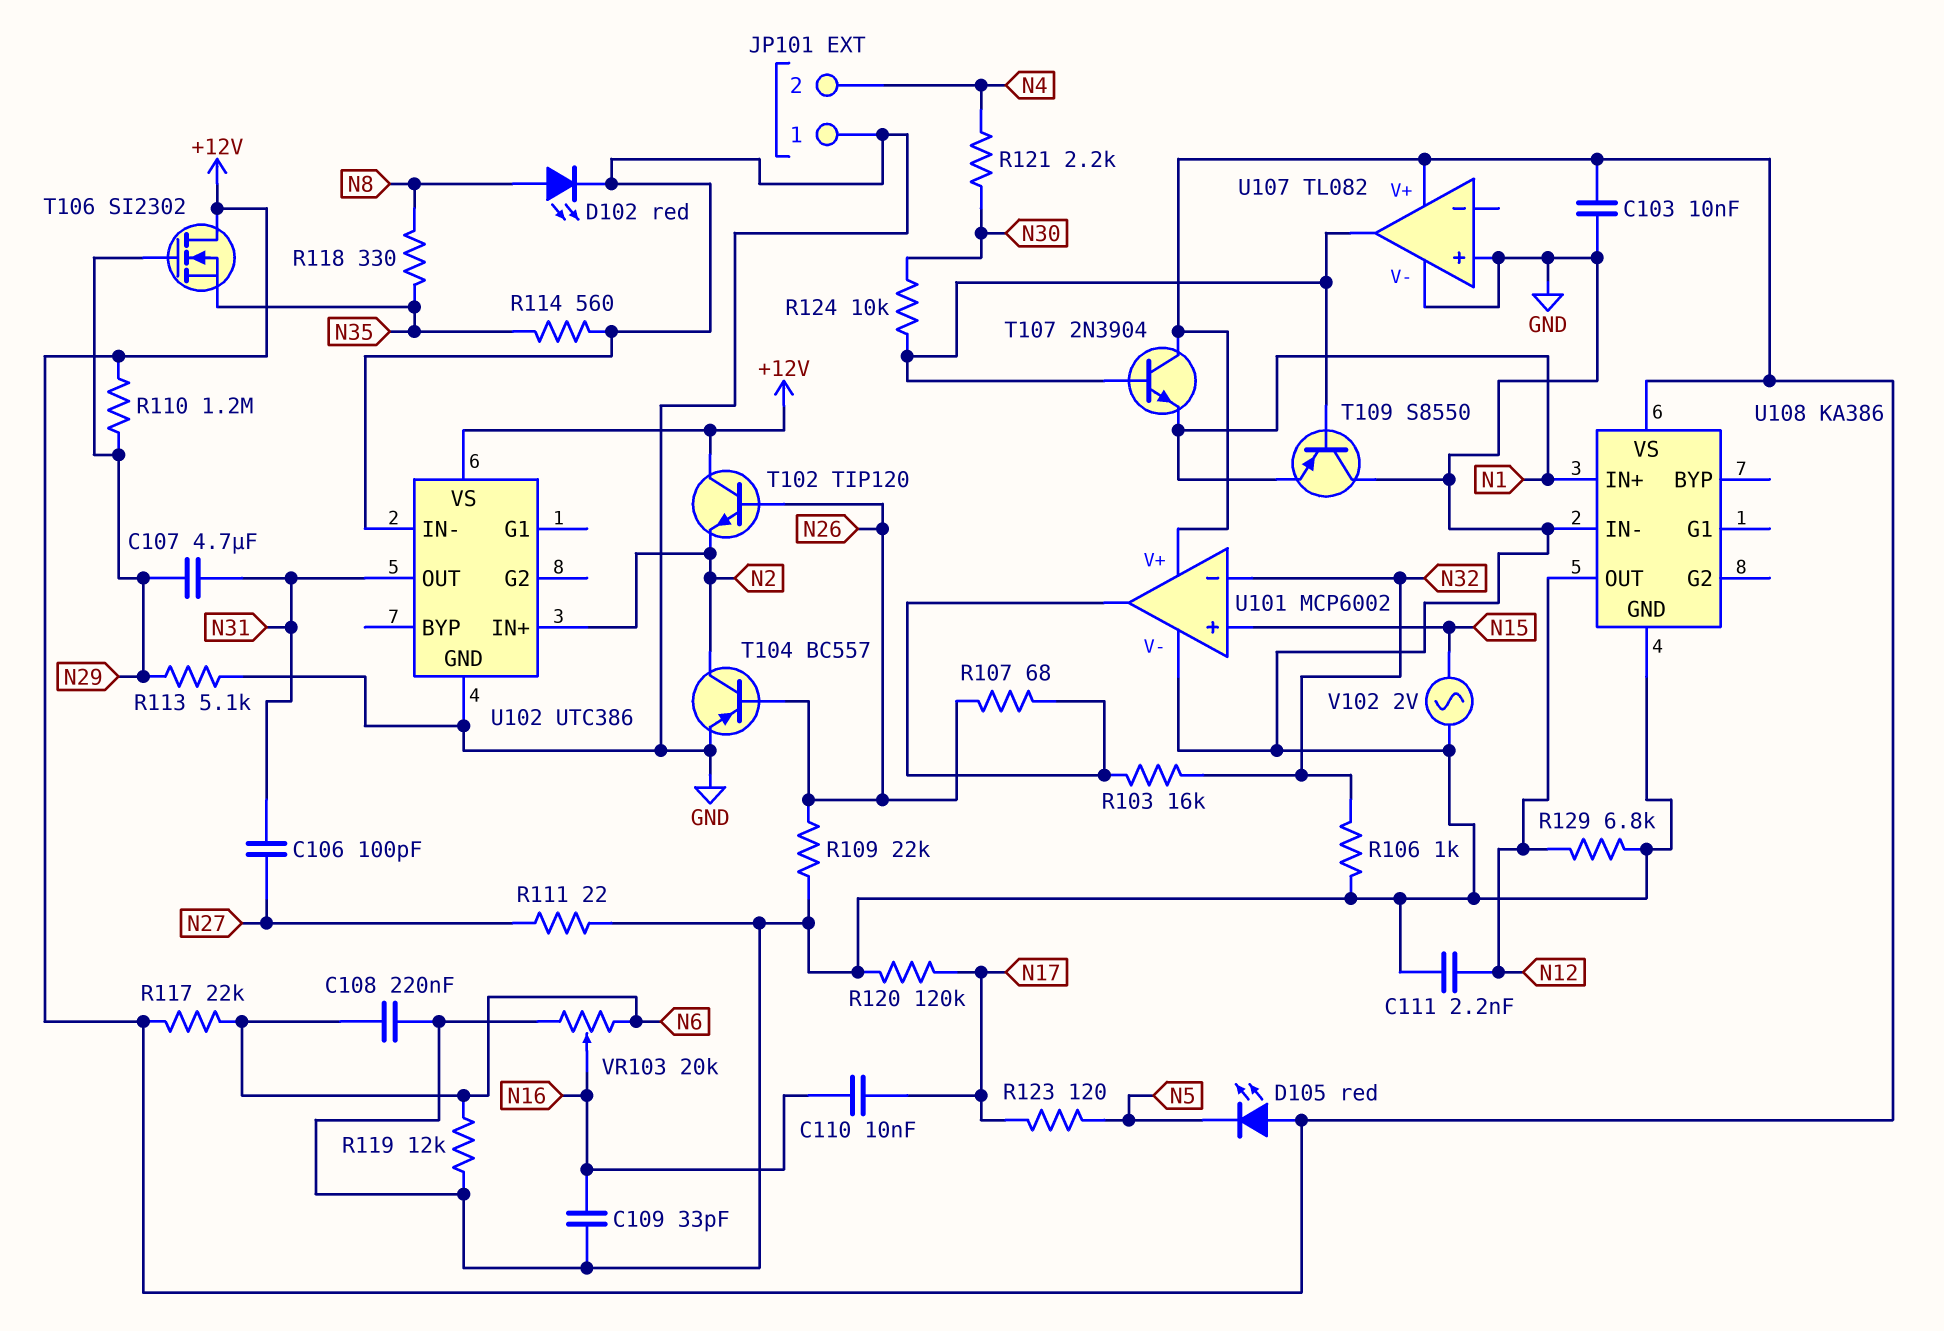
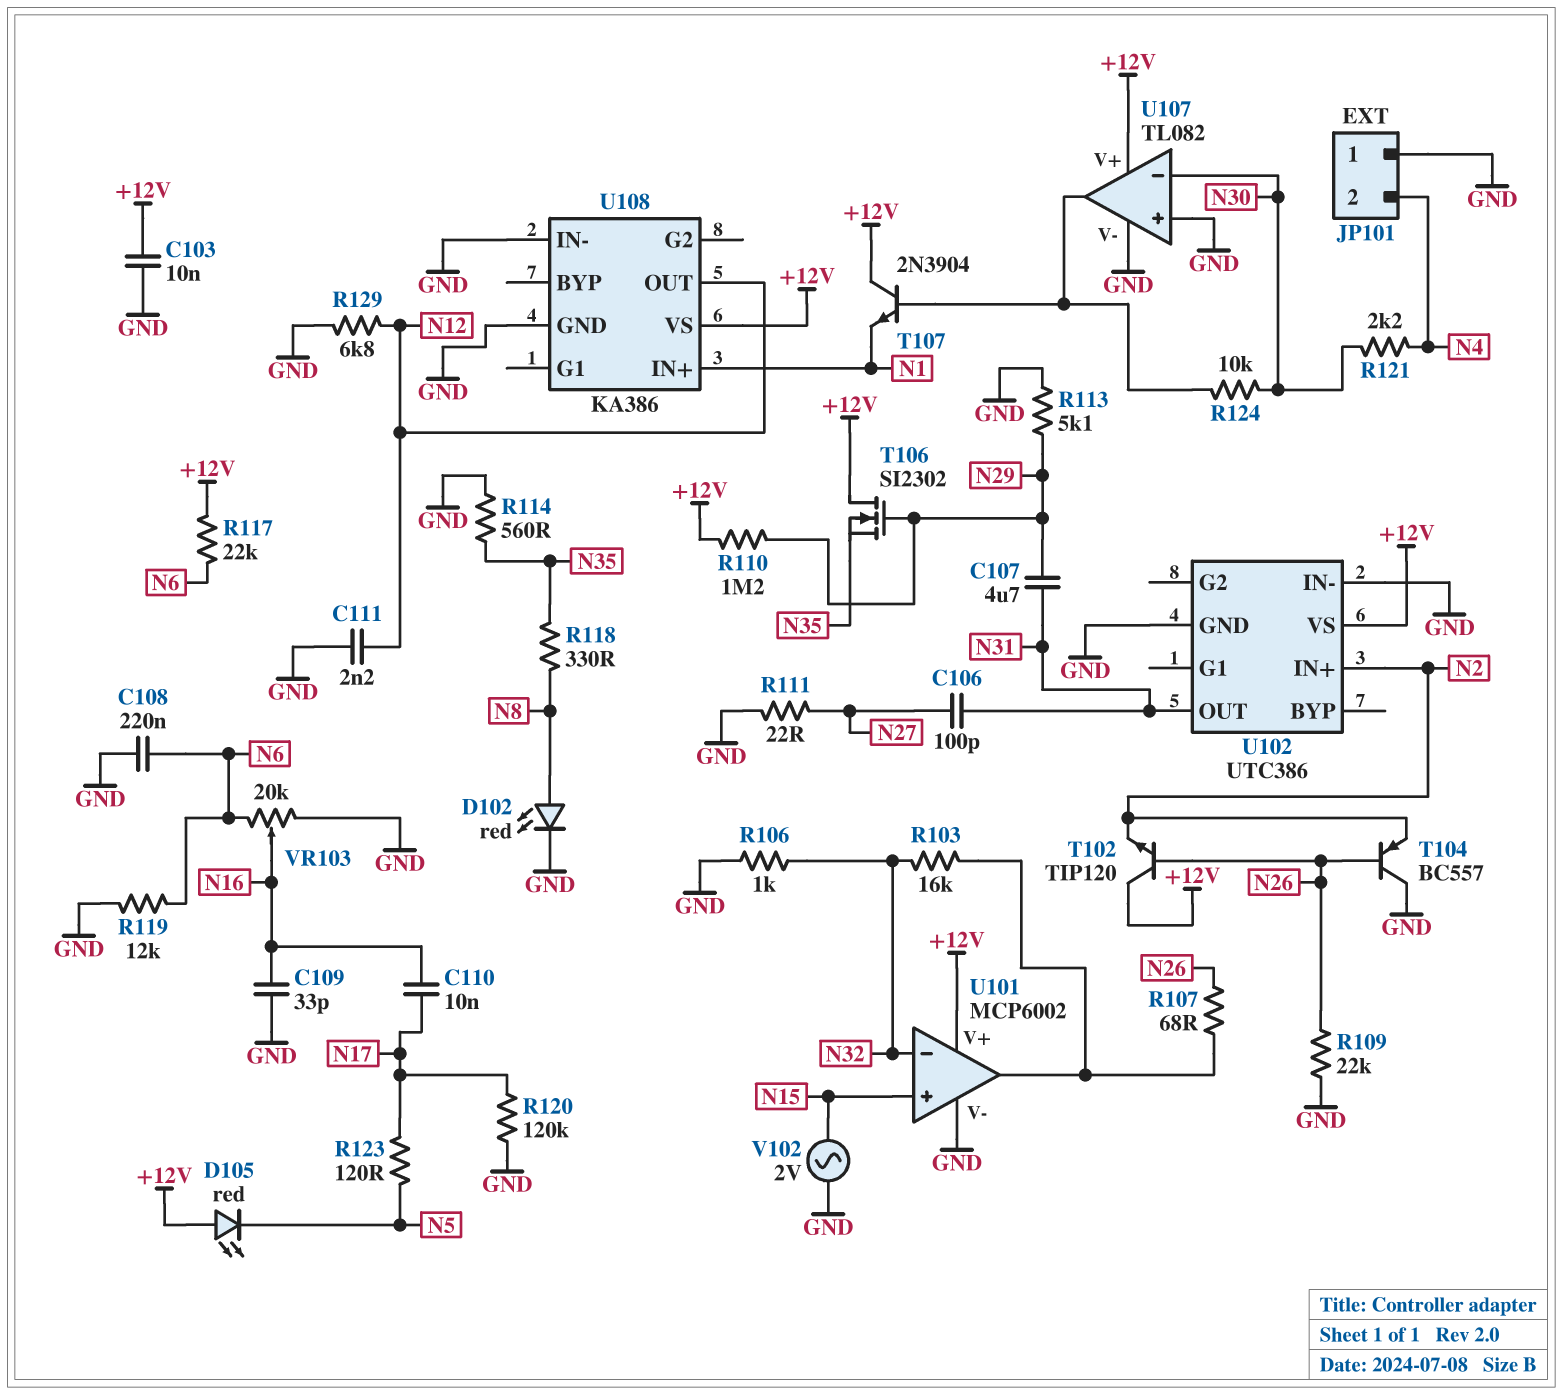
T104: PNP BC557 (B N26, C N2, E GND) -> PNP BC557 (B N26, C GND, E N2)
T109: PNP S8550 (B U107/out, C GND, E N1) -> none
U107 pin in-: none -> N30

